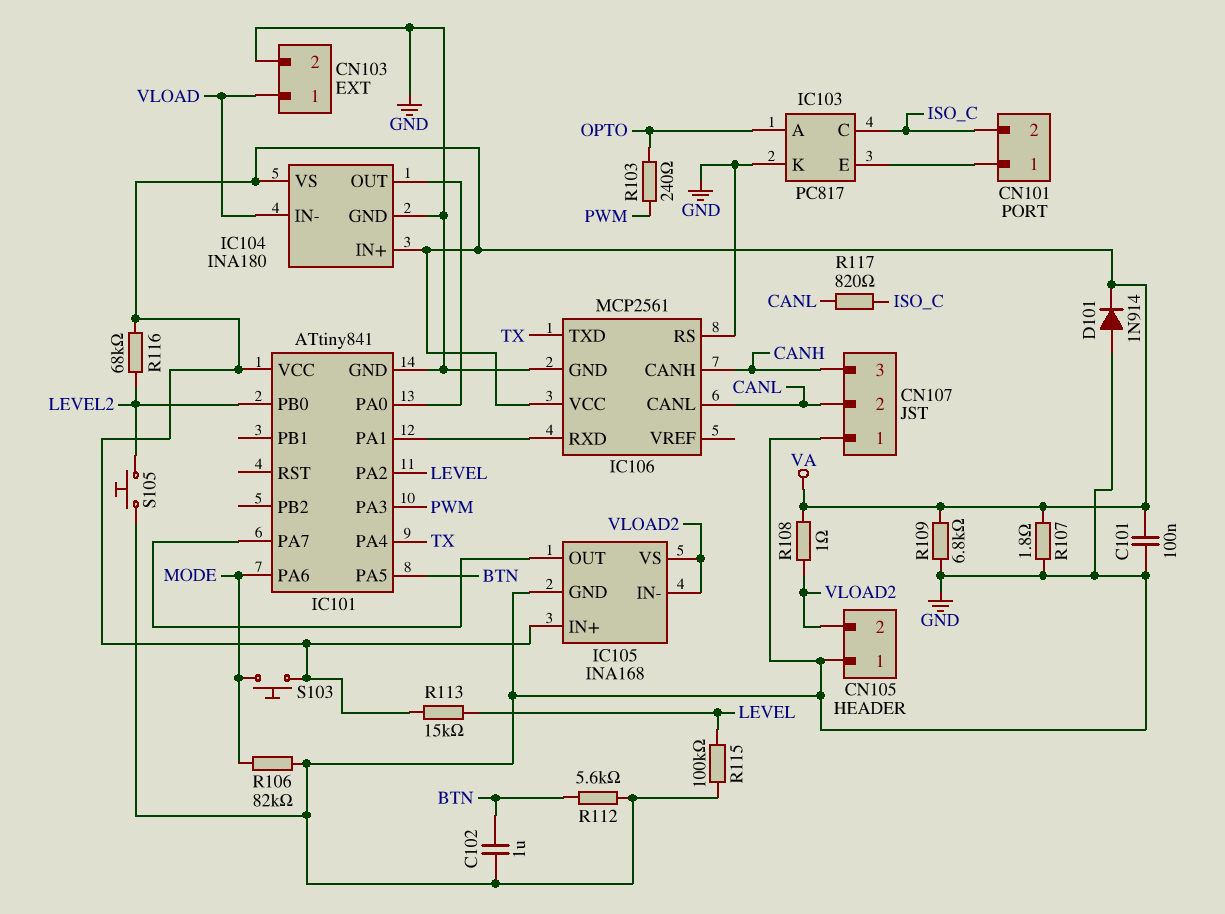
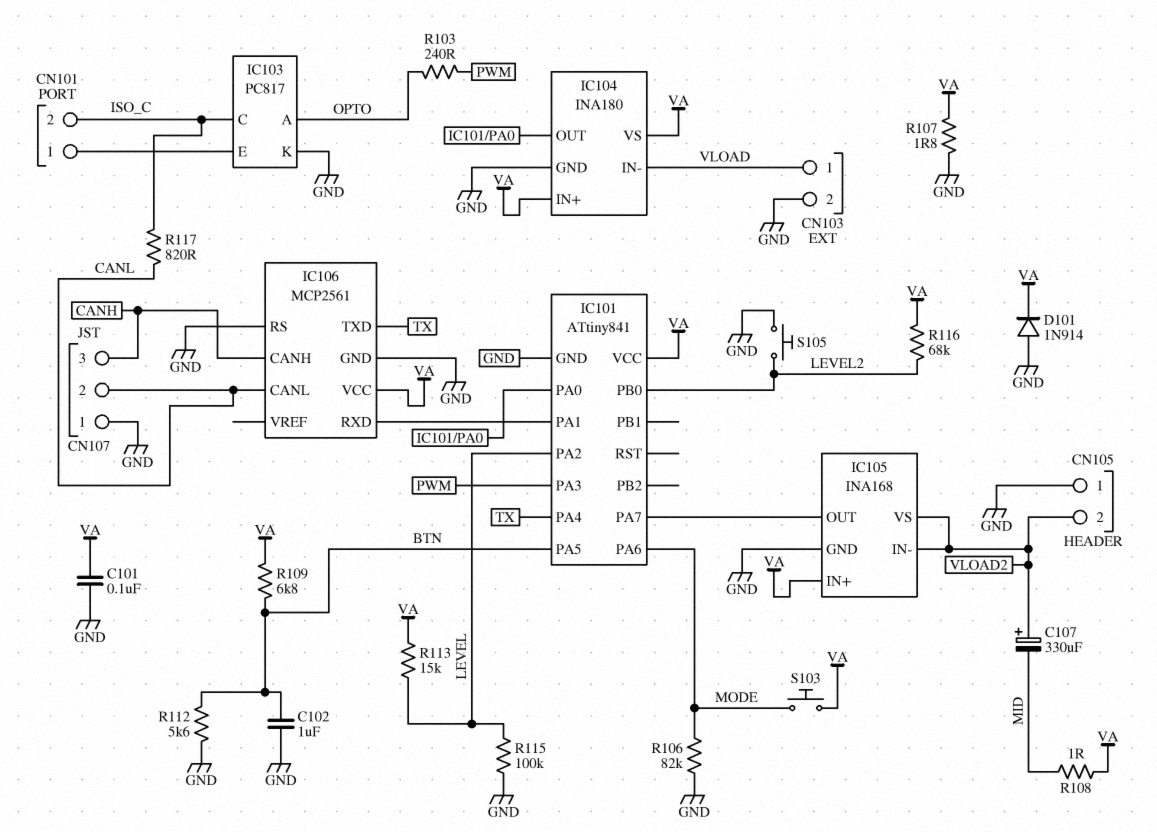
C107: none -> 330uF (plus VLOAD2, minus MID)
R108: 1 (VA, VLOAD2) -> 1 (MID, VA)
R109: 6.8k (GND, VA) -> 6.8k (BTN, VA)

